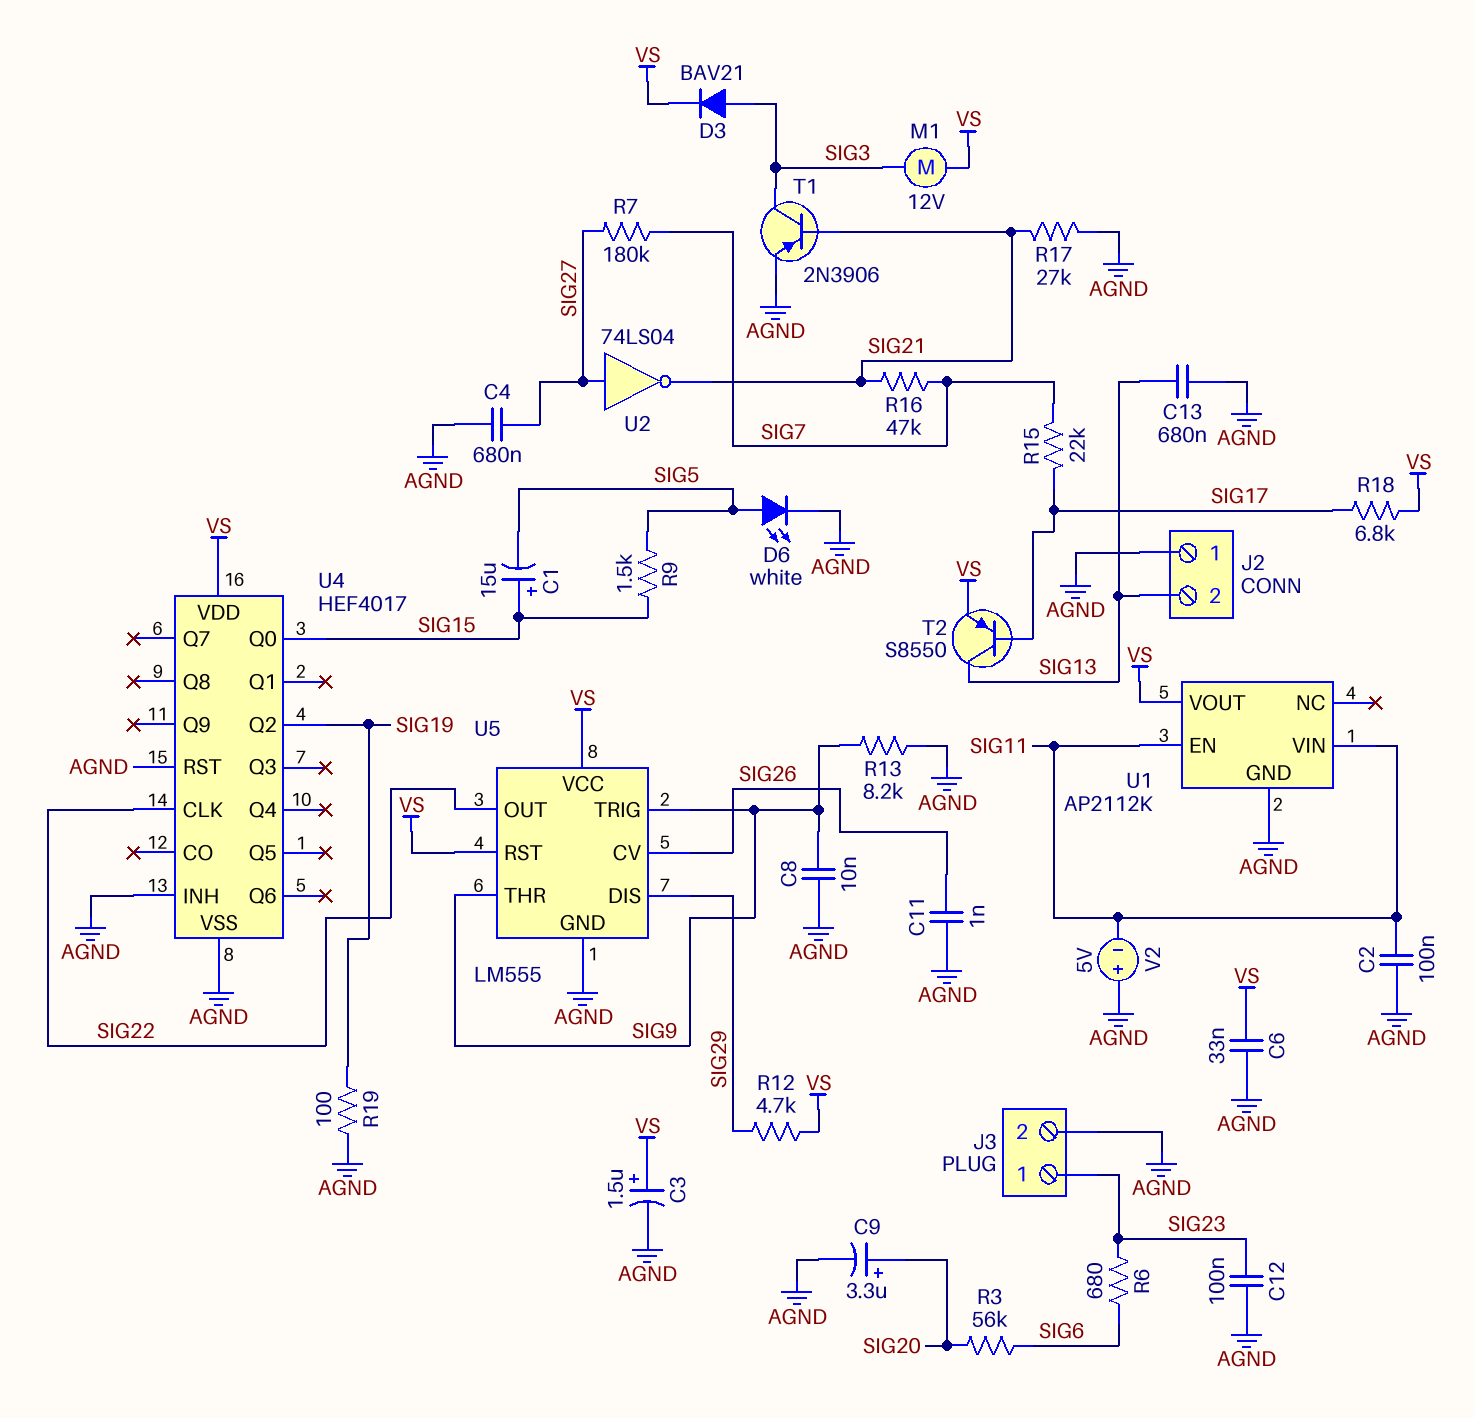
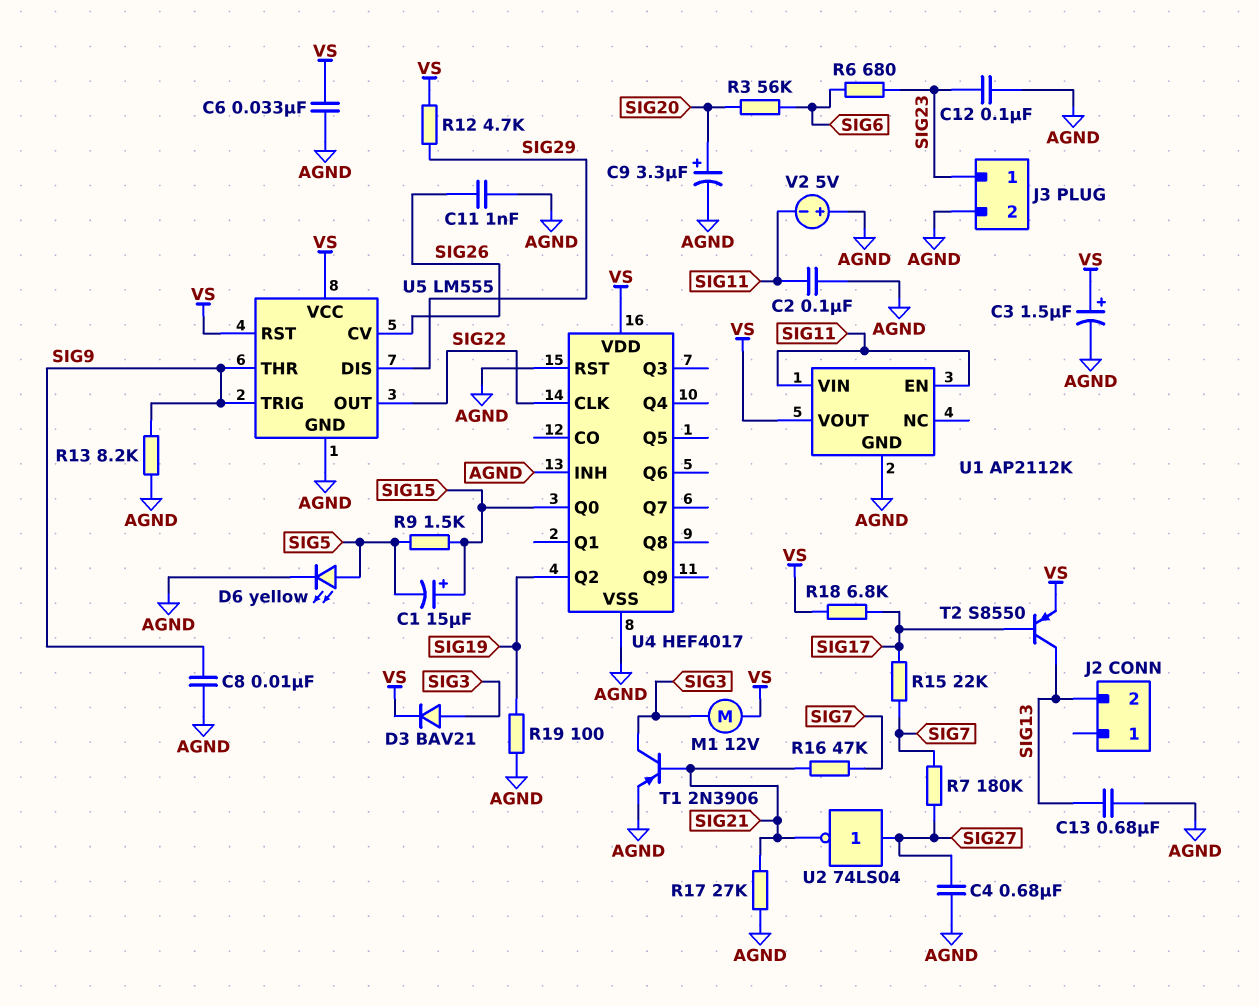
D6: LED white (A SIG5, K AGND) -> LED yellow (A SIG5, K AGND)
J2 pin 1: AGND -> none

